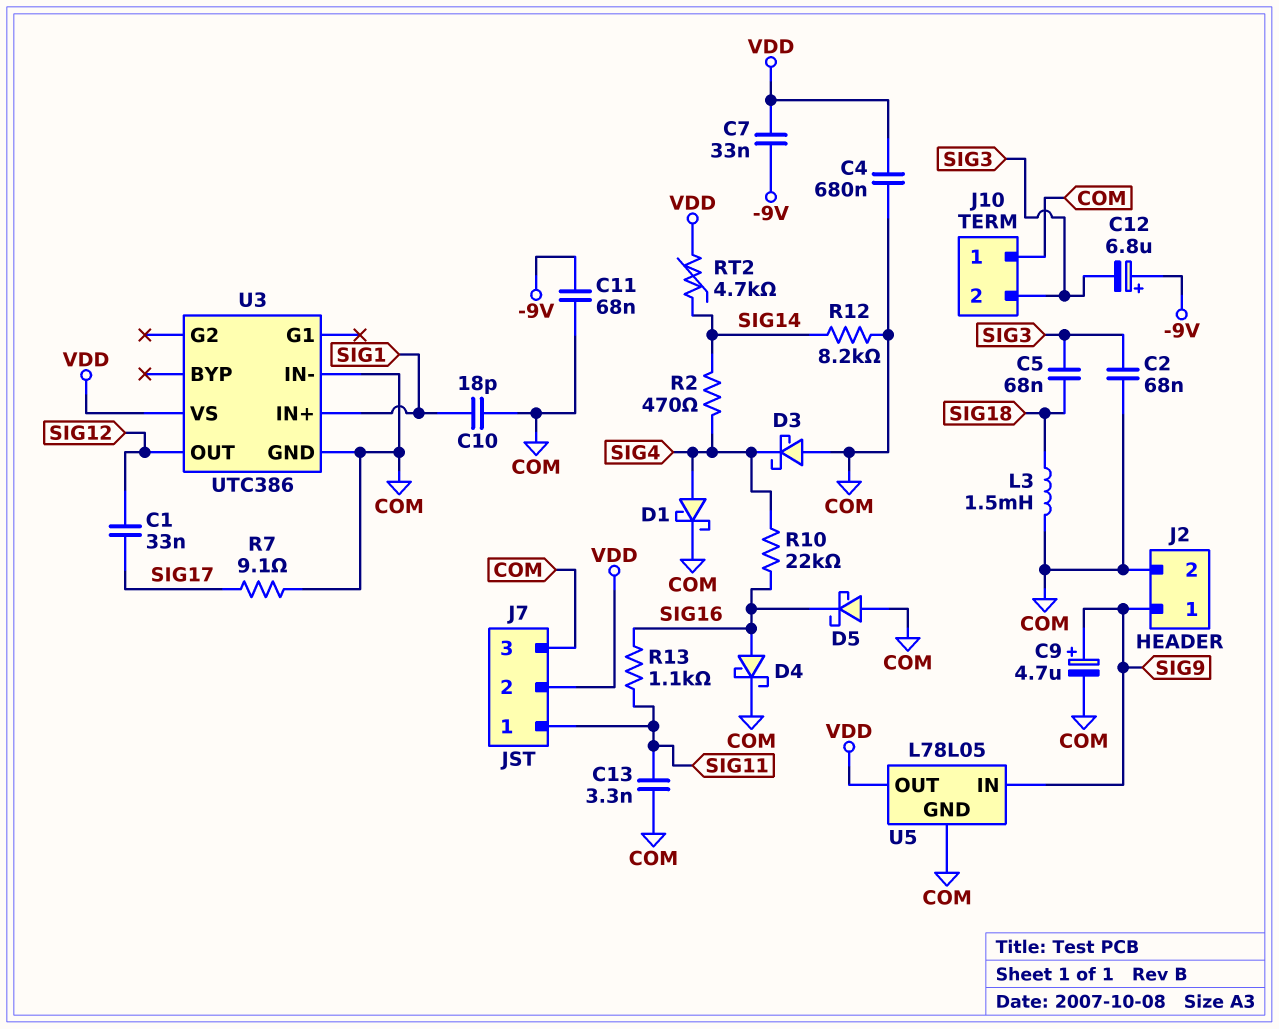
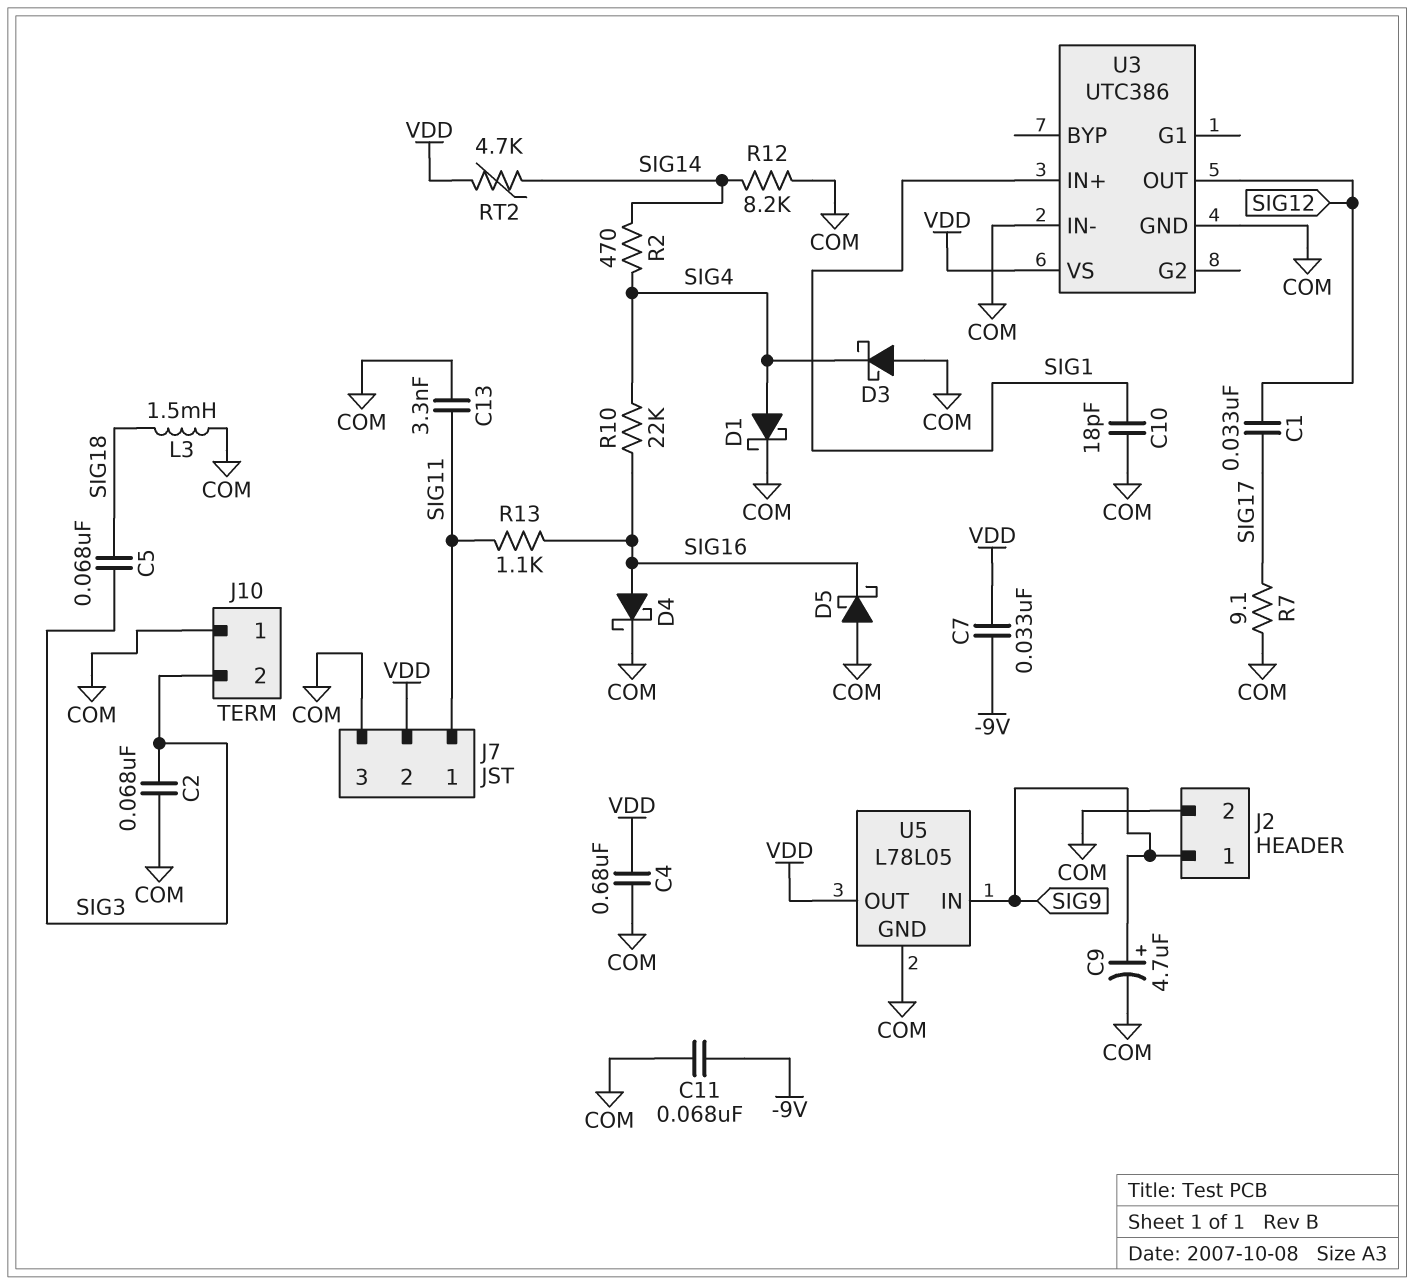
C12: 6.8uF (plus -9V, minus SIG3) -> none

